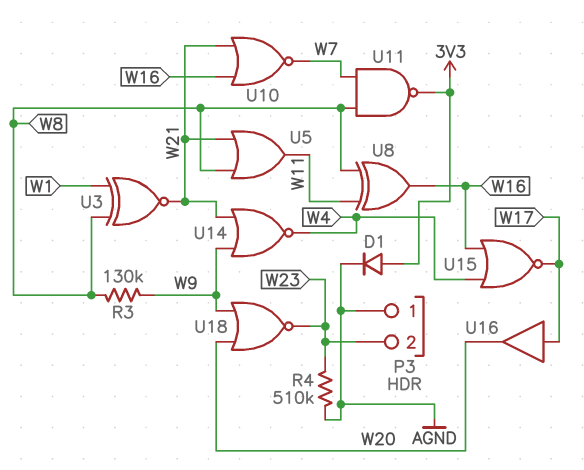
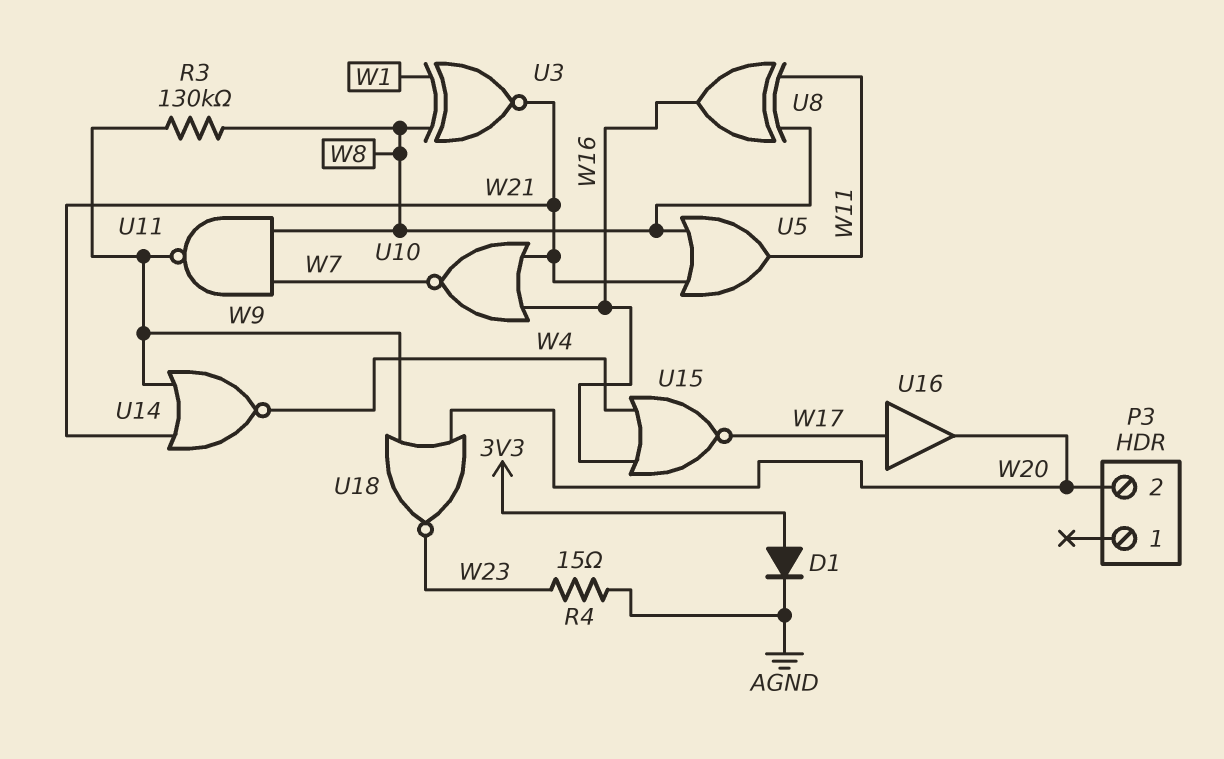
P3 pin 1: AGND -> none
P3 pin 2: W23 -> W20
R4: 510k (AGND, W23) -> 15 (AGND, W23)
U11: NAND (in W7, in W8, out 3V3) -> NAND (in W7, in W8, out W9)

